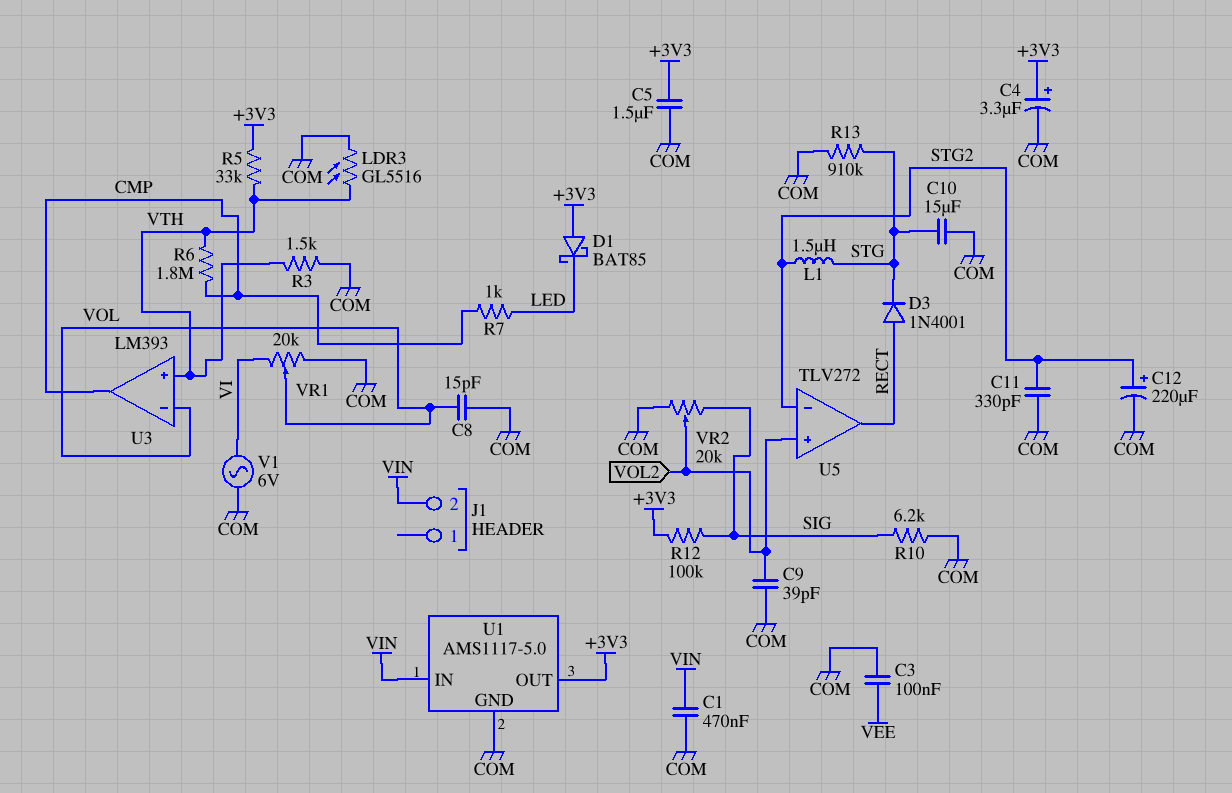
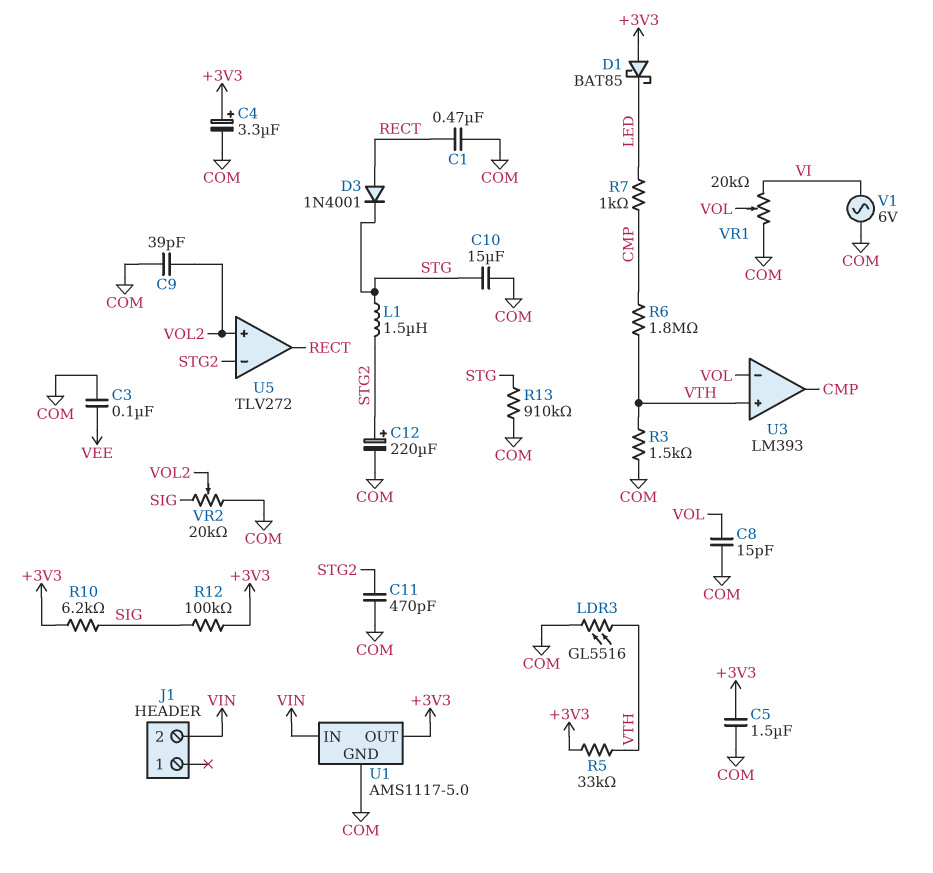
C1: 470nF (COM, VIN) -> 470nF (COM, RECT)
C11: 330pF (COM, STG2) -> 470pF (COM, STG2)
R10: 6.2k (COM, SIG) -> 6.2k (+3V3, SIG)

